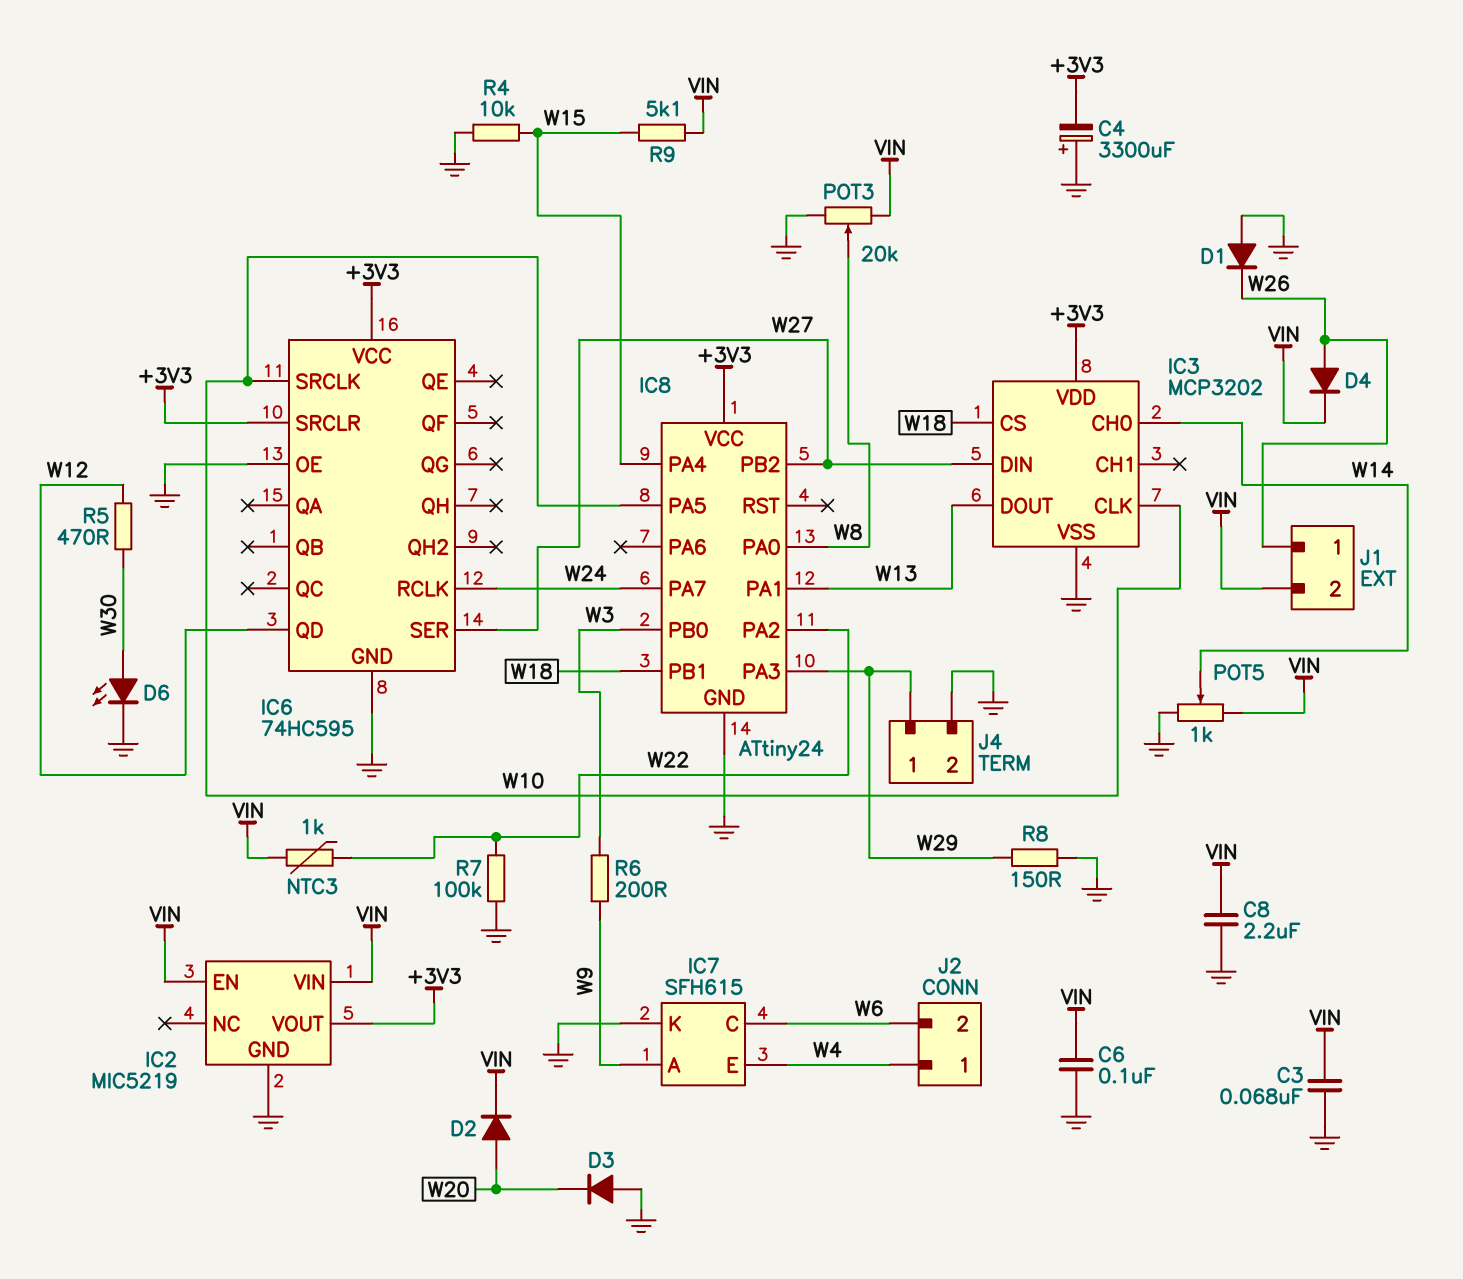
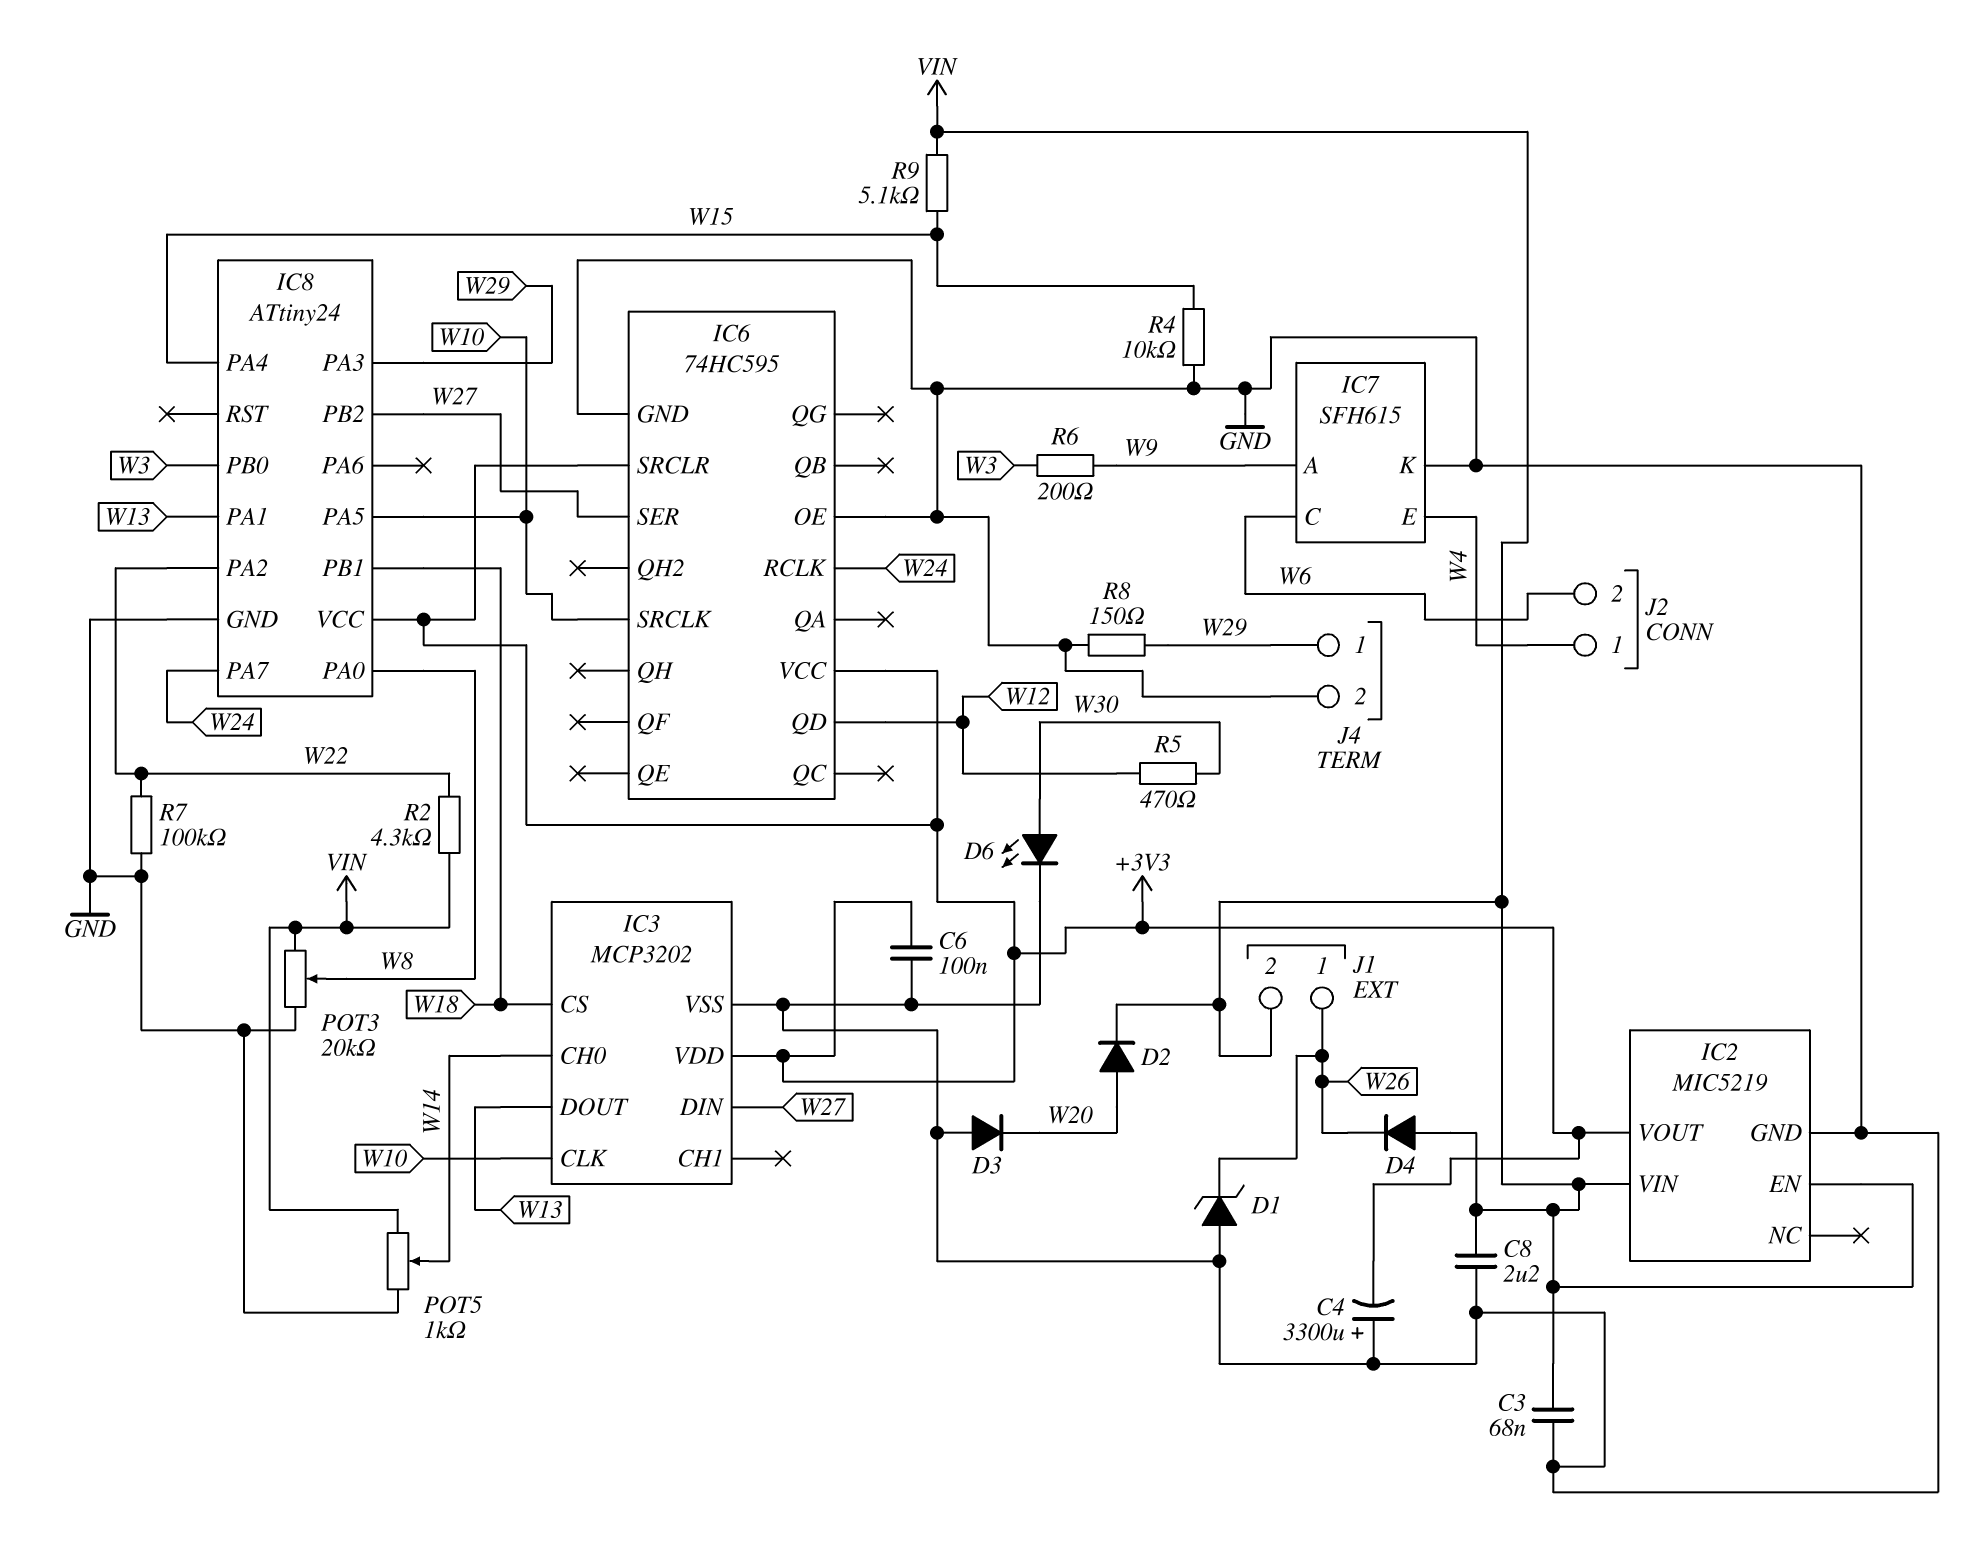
C6: 100nF (GND, VIN) -> 100nF (+3V3, GND)
D1: diode (A GND, K W26) -> zener (A GND, K W26)
D4: diode (A W26, K VIN) -> diode (A VIN, K W26)
NTC3: 1k (VIN, W22) -> none
R2: none -> 4.3k (VIN, W22)

